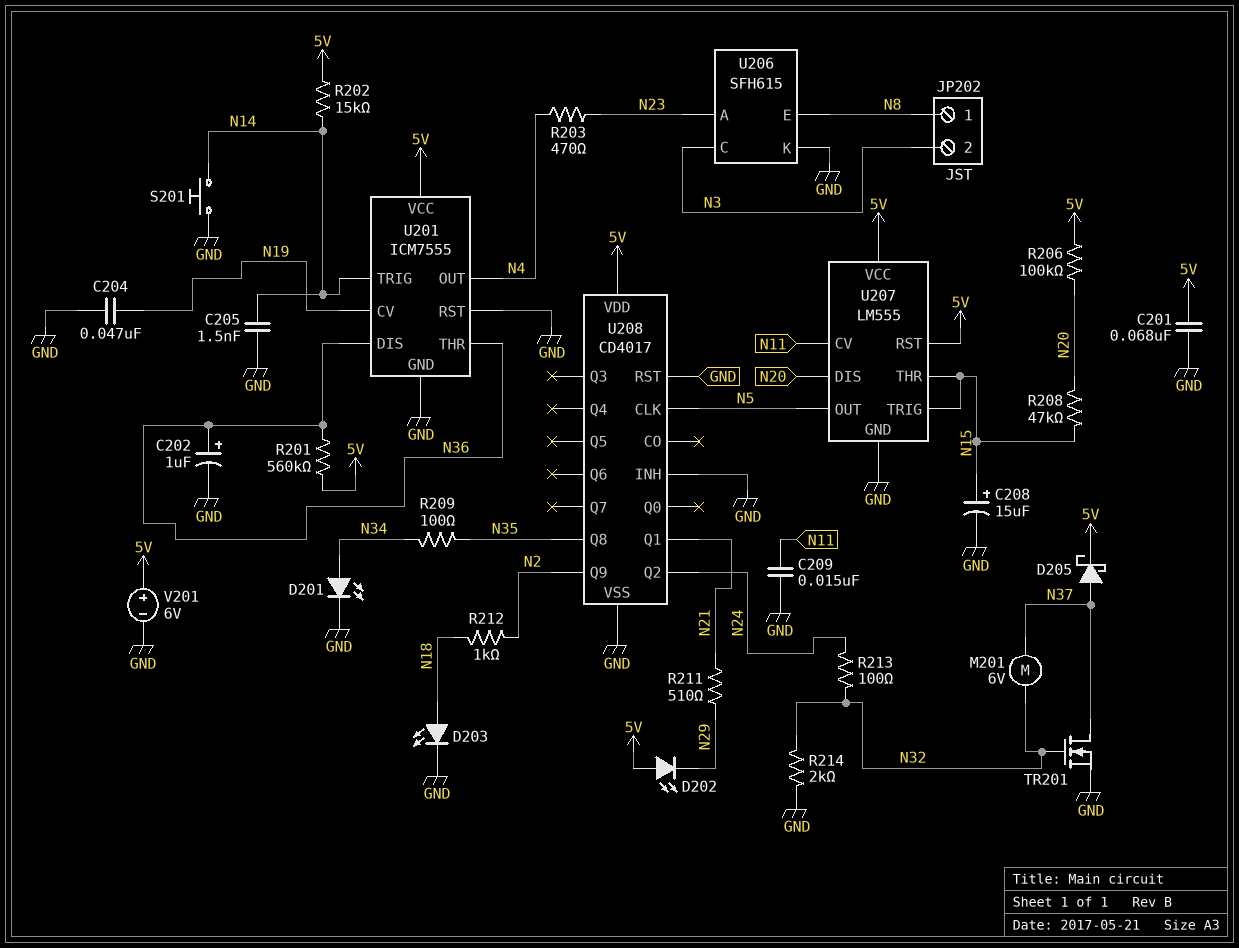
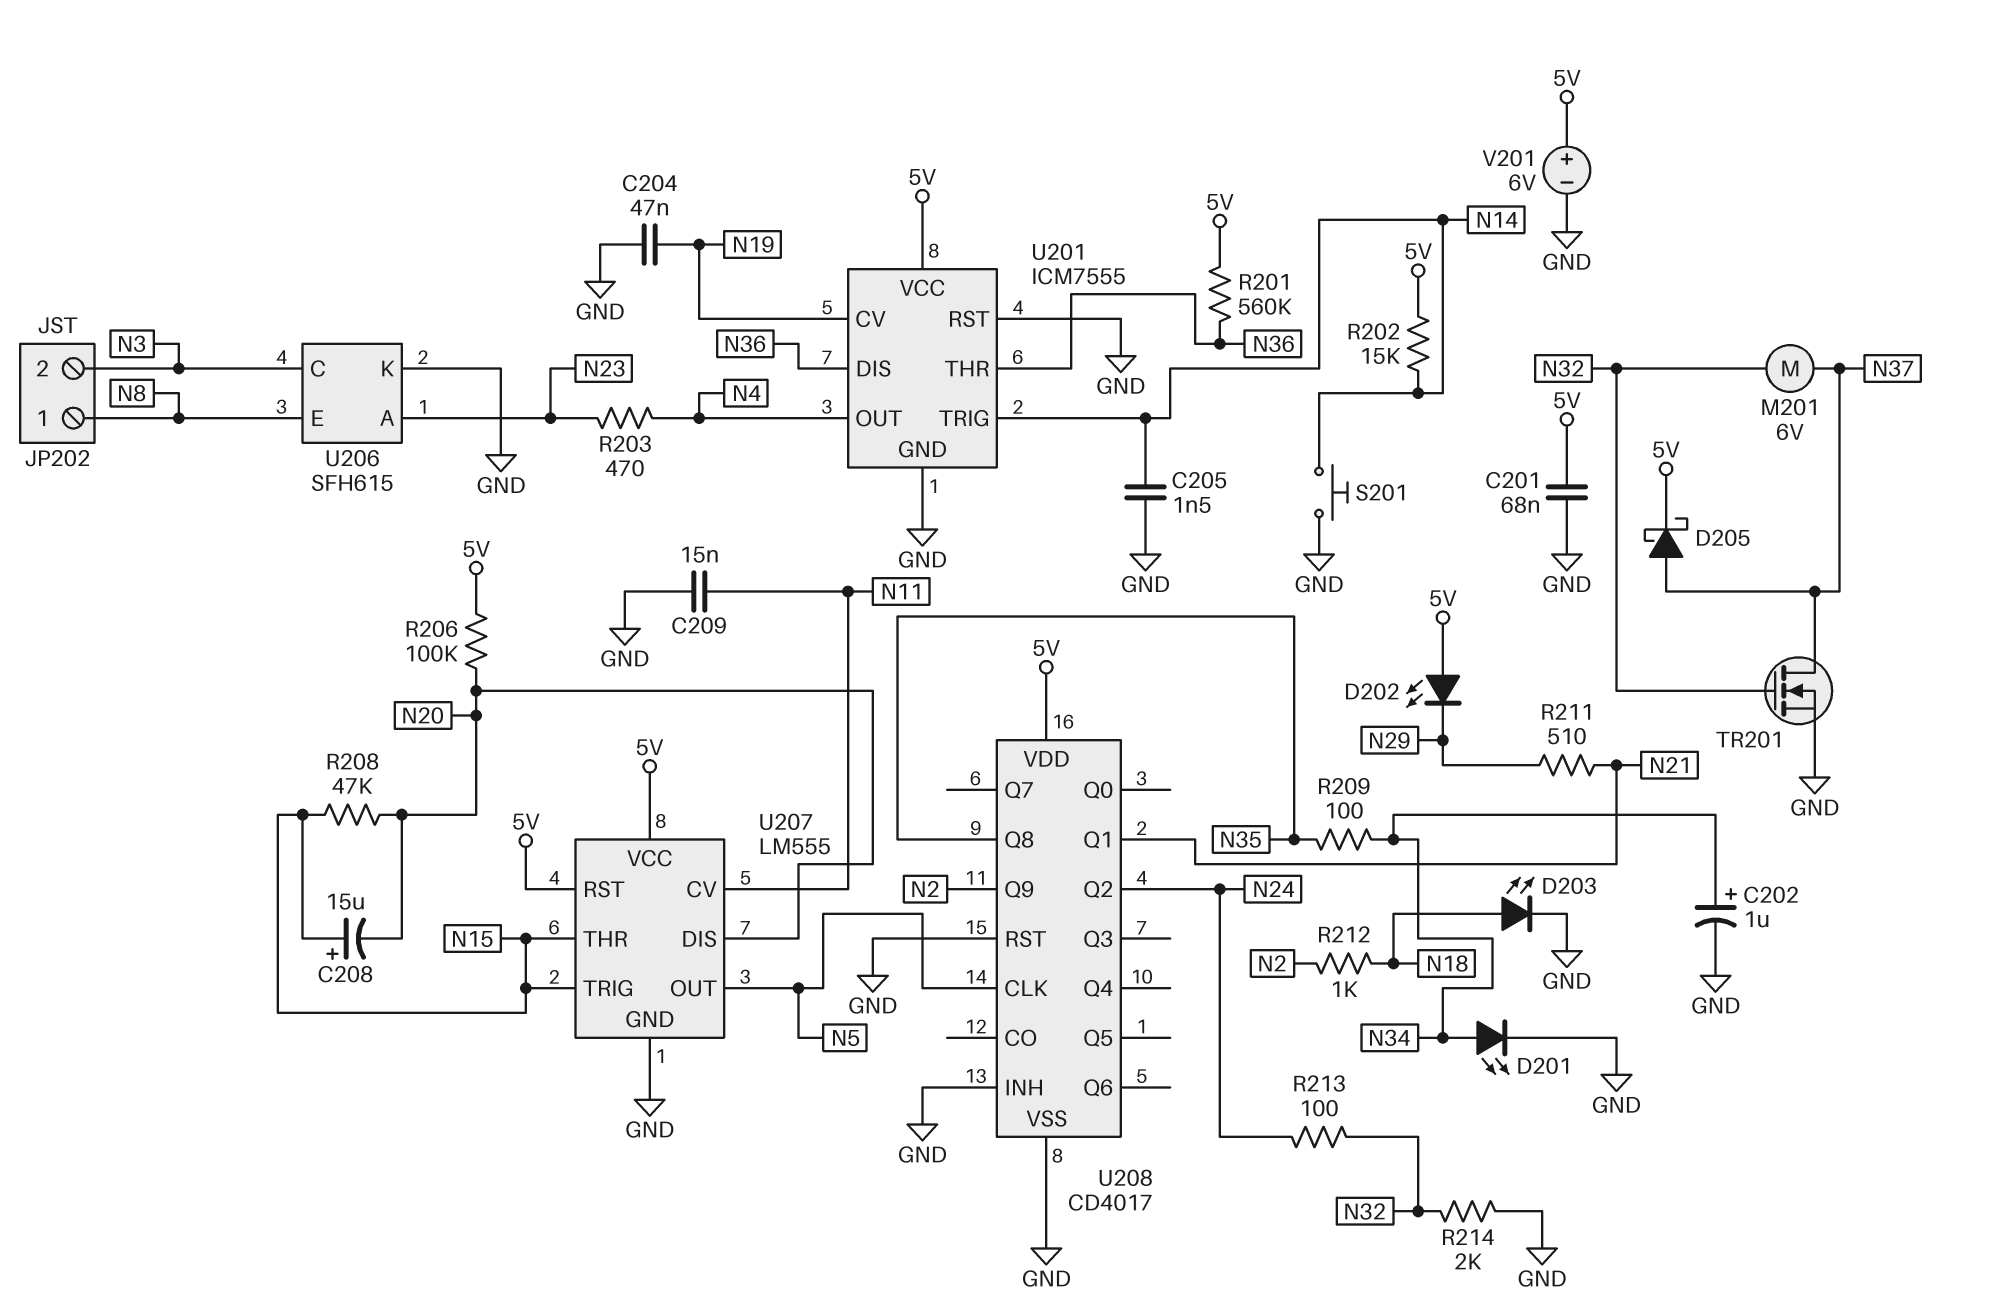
C202: 1uF (plus N36, minus GND) -> 1uF (plus N34, minus GND)
C208: 15uF (plus N15, minus GND) -> 15uF (plus N15, minus N20)

